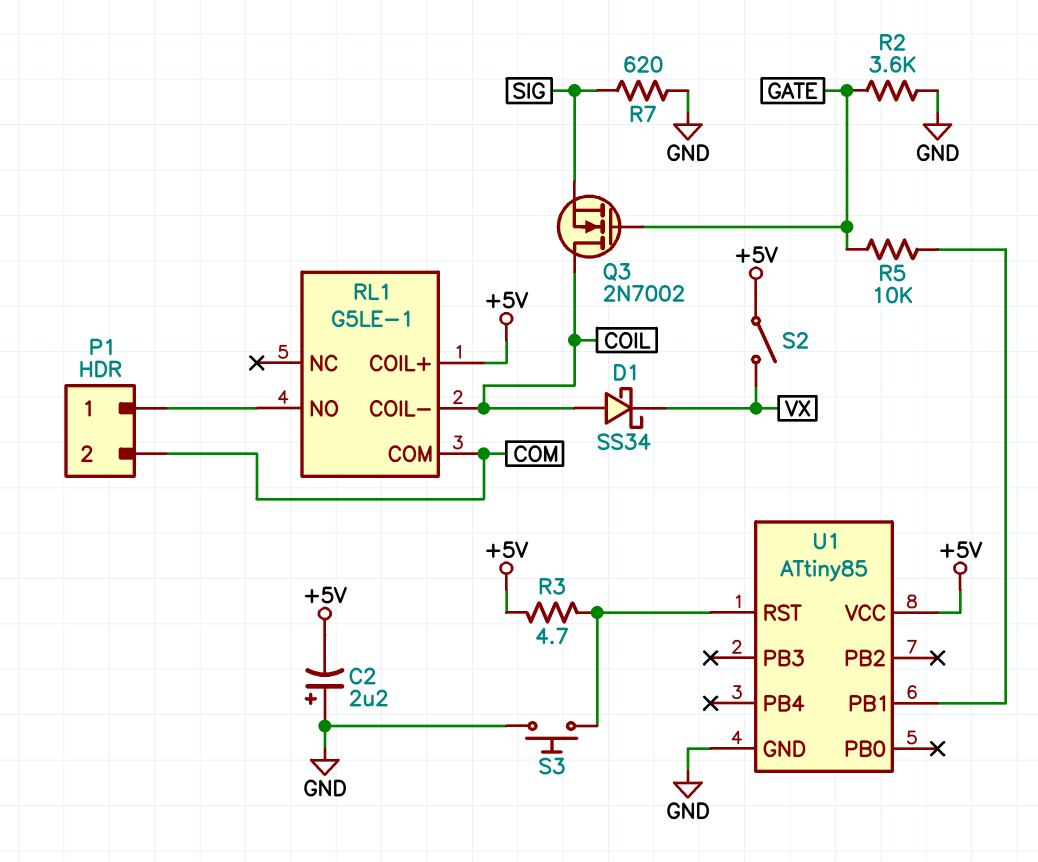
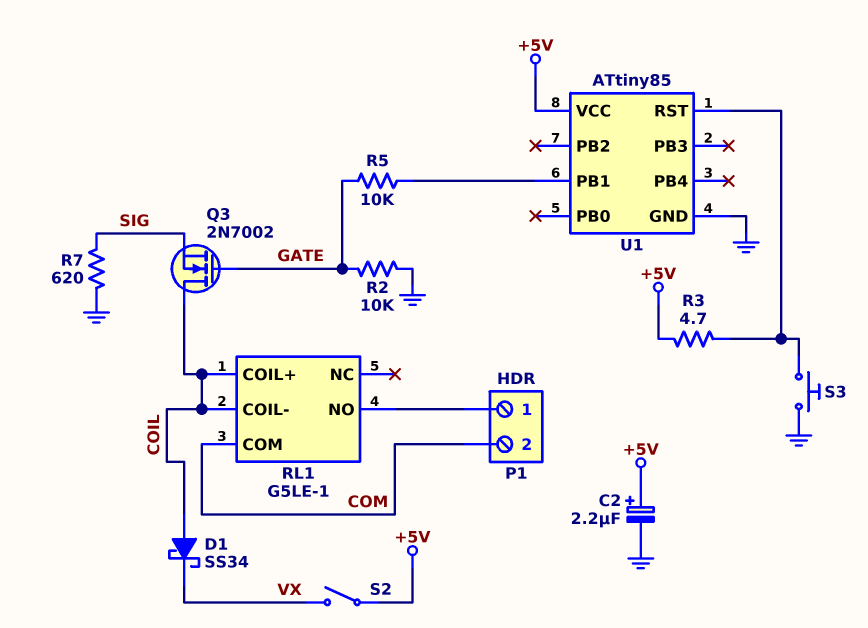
C2: 2.2uF (plus GND, minus +5V) -> 2.2uF (plus +5V, minus GND)
R2: 3.6k (GATE, GND) -> 10k (GATE, GND)
RL1 pin COIL+: +5V -> COIL

